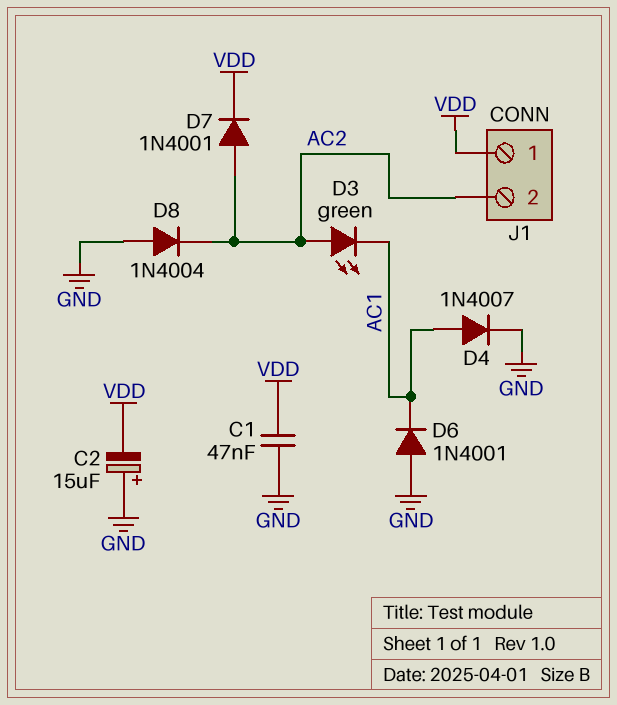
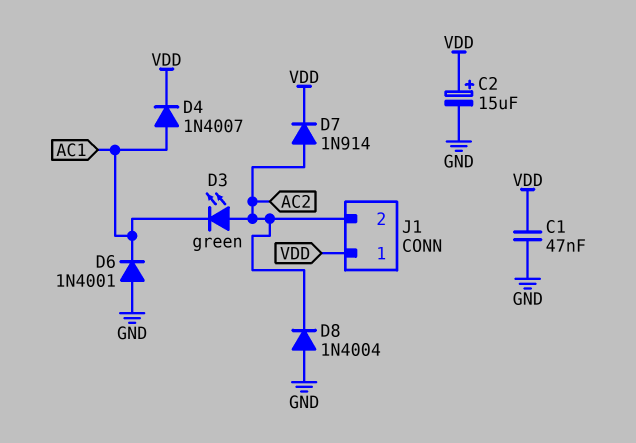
C2: 15uF (plus GND, minus VDD) -> 15uF (plus VDD, minus GND)
D4: diode 1N4007 (A AC1, K GND) -> diode 1N4007 (A AC1, K VDD)
D7: diode 1N4001 (A AC2, K VDD) -> diode 1N914 (A AC2, K VDD)

